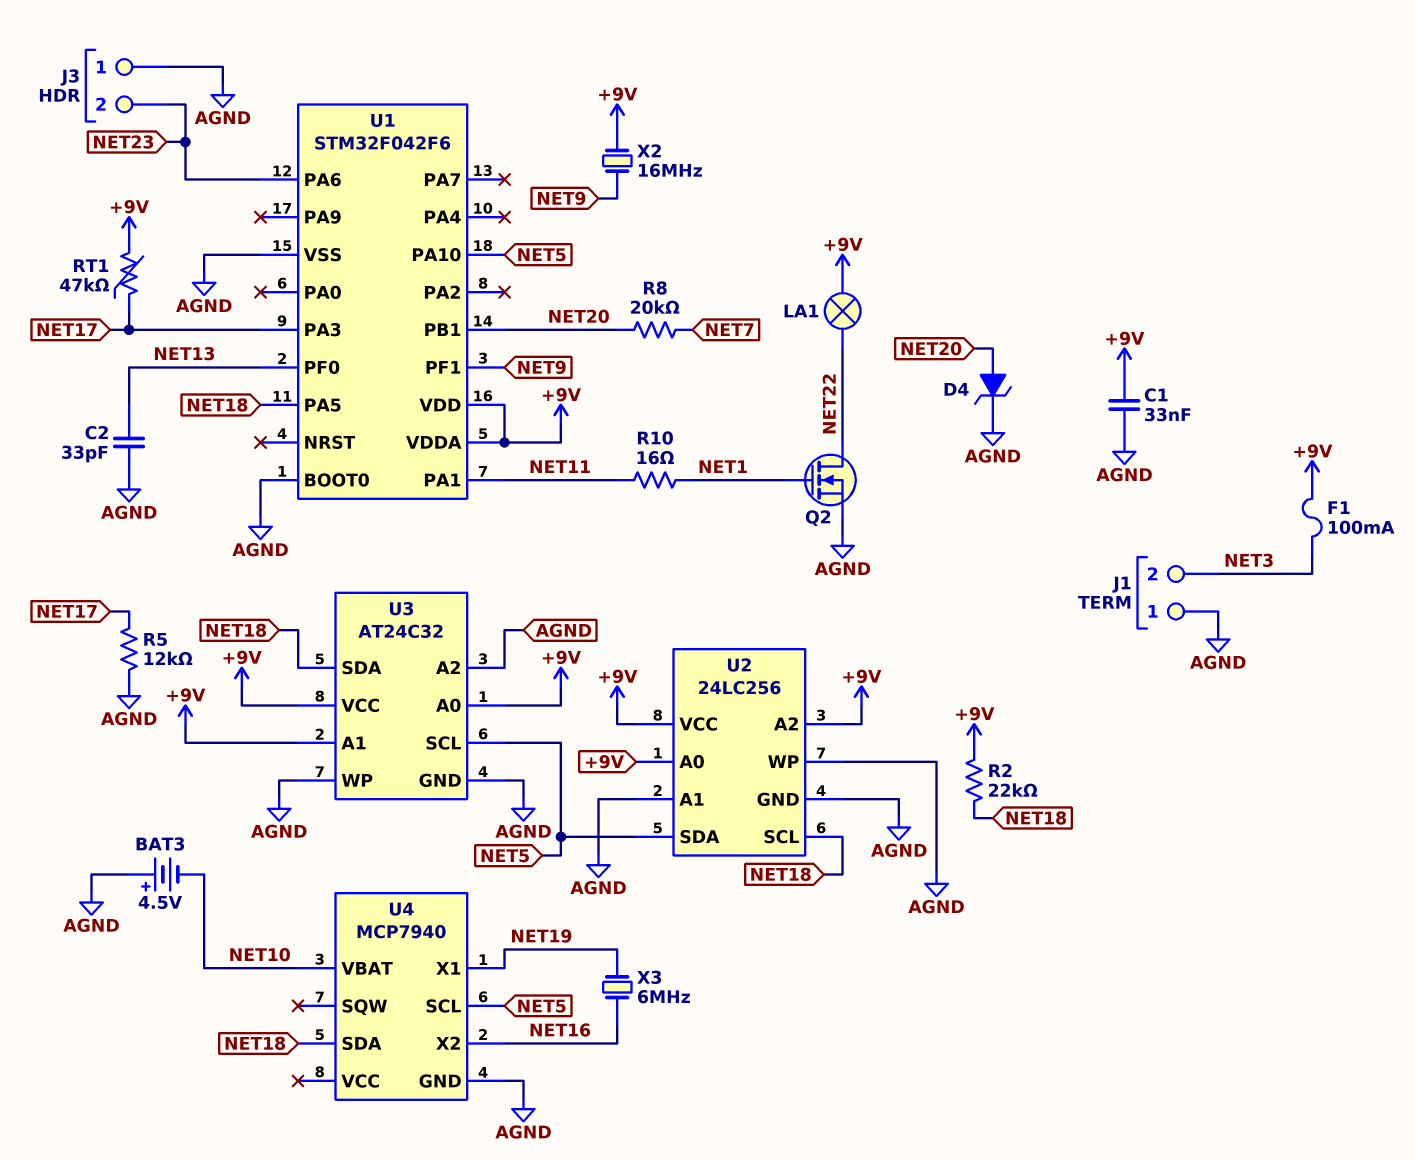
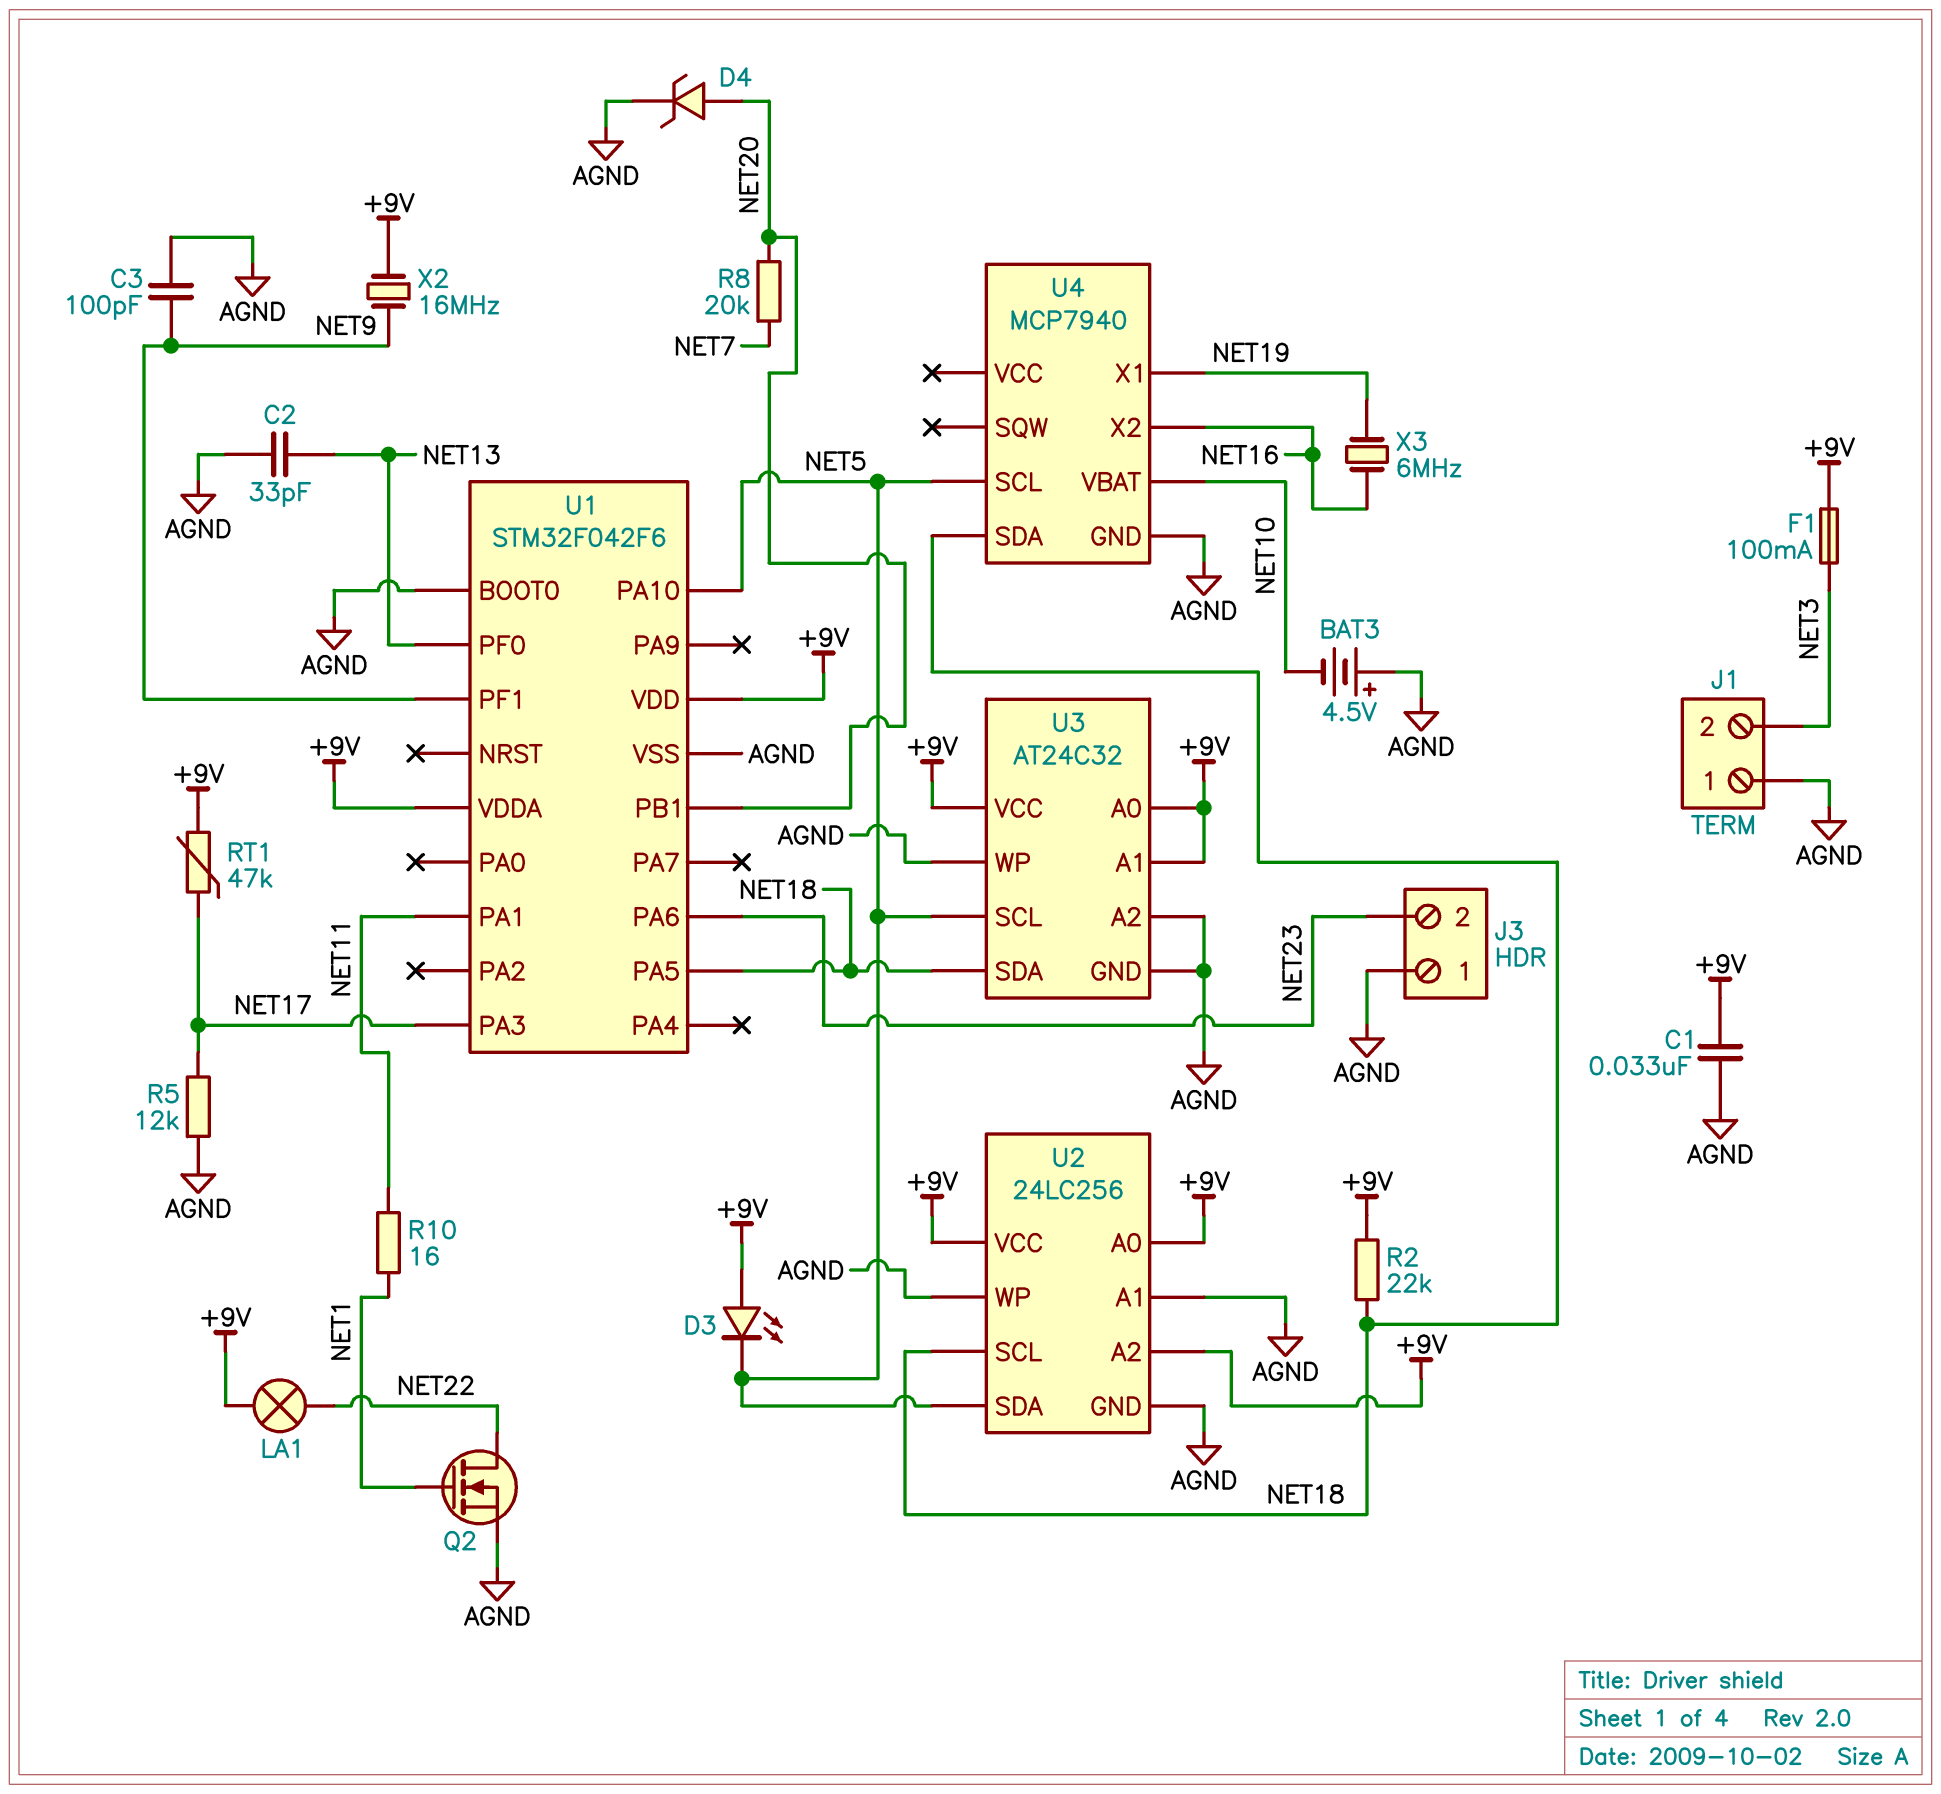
C3: none -> 100pF (AGND, NET9)
D3: none -> LED (A +9V, K NET5)

